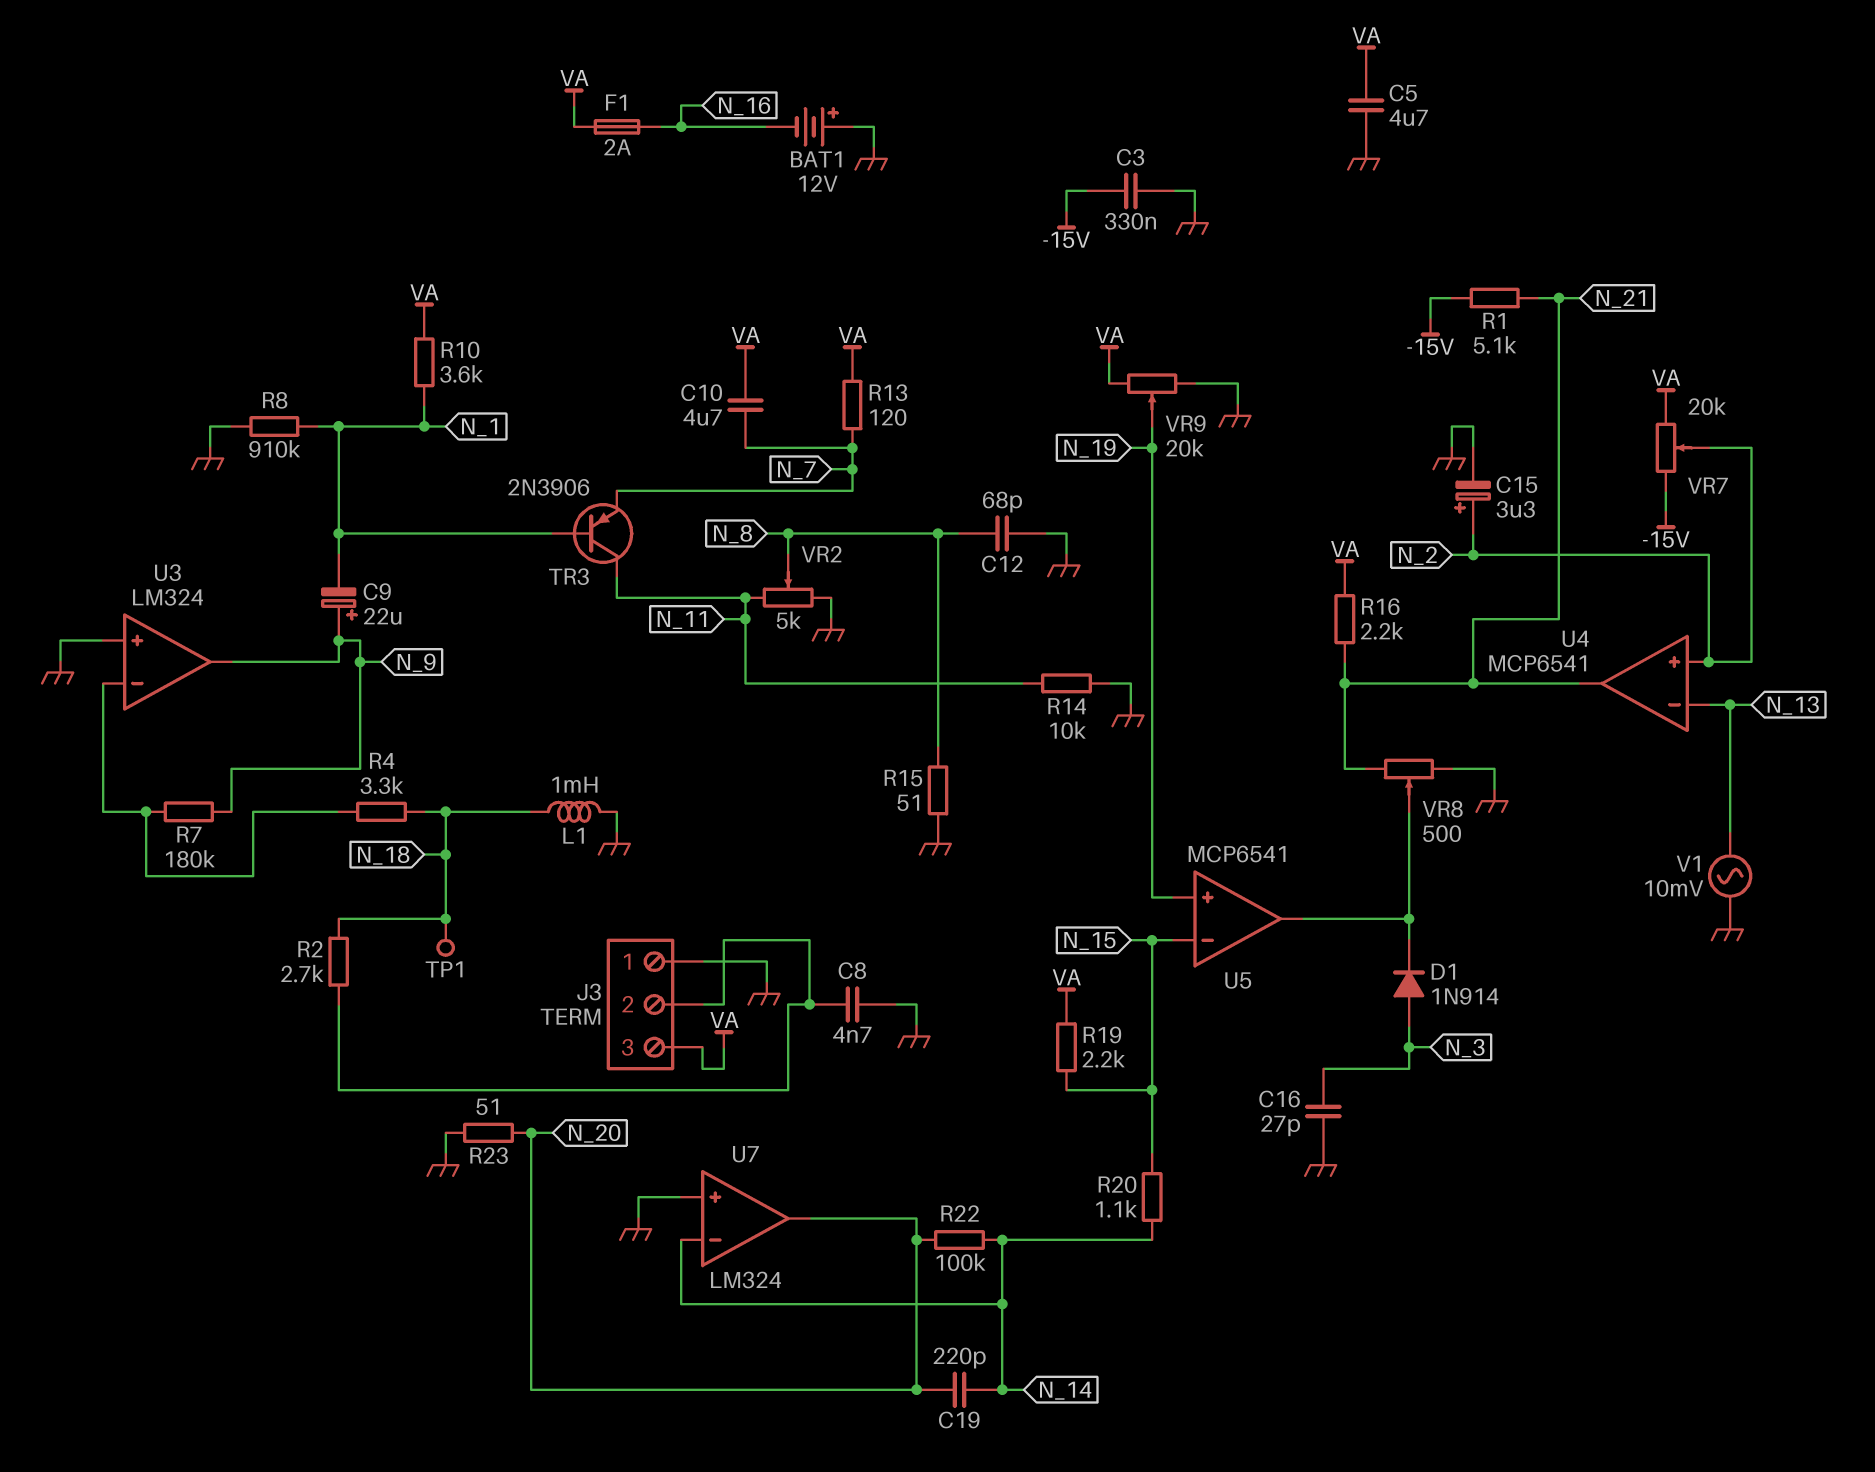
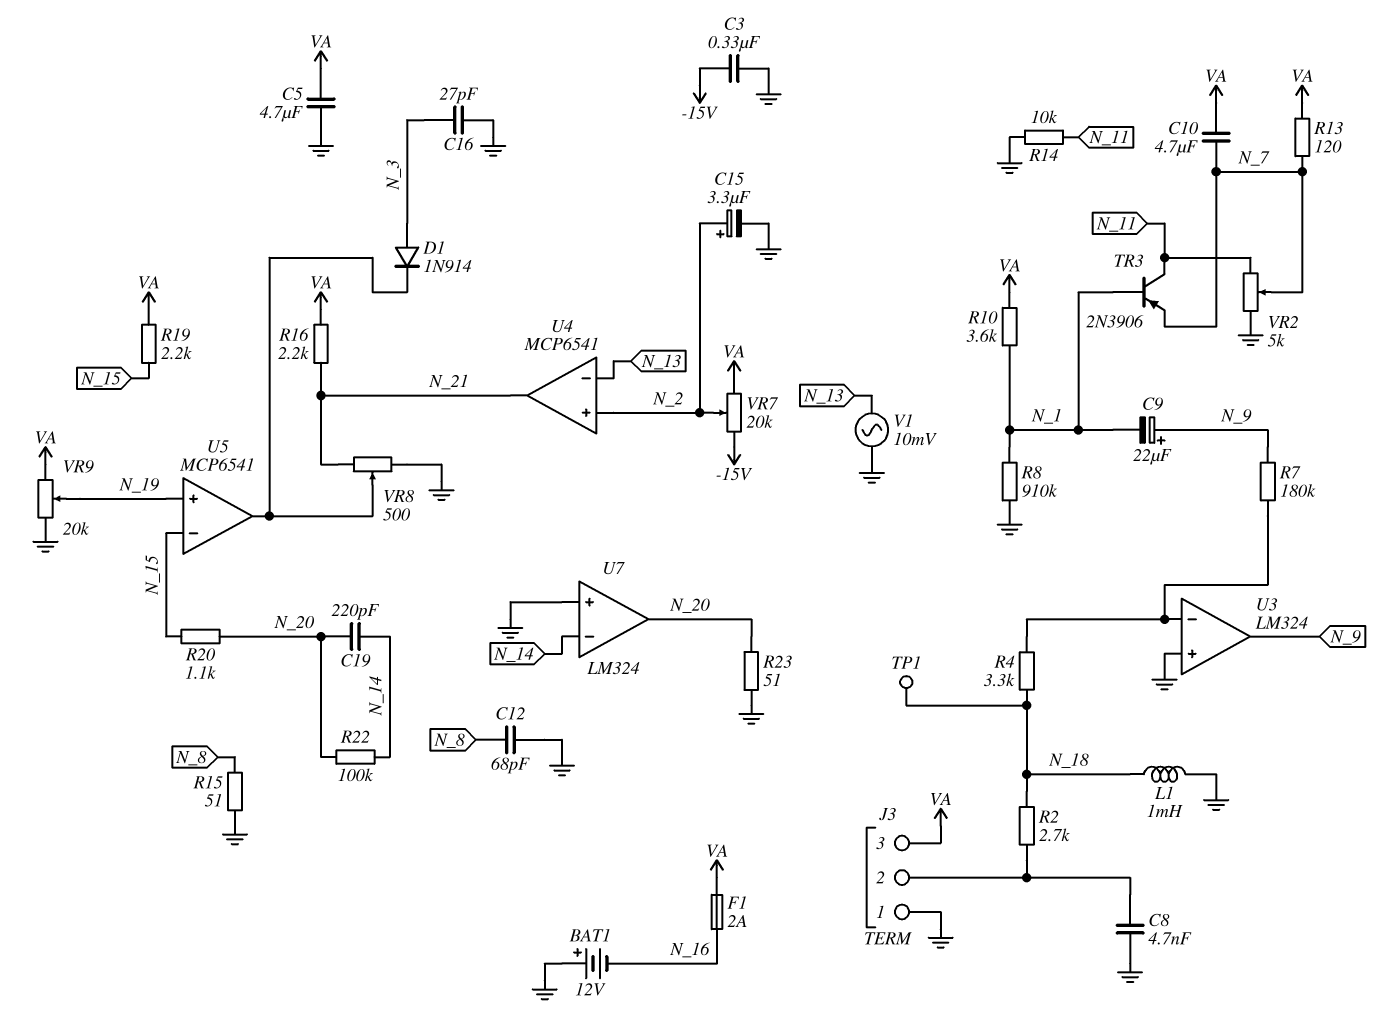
R1: 5.1k (-15V, N_21) -> none
R20: 1.1k (N_14, N_15) -> 1.1k (N_15, N_20)
VR2: 5k (GND, N_11, wiper N_8) -> 5k (GND, N_11, wiper N_7)

